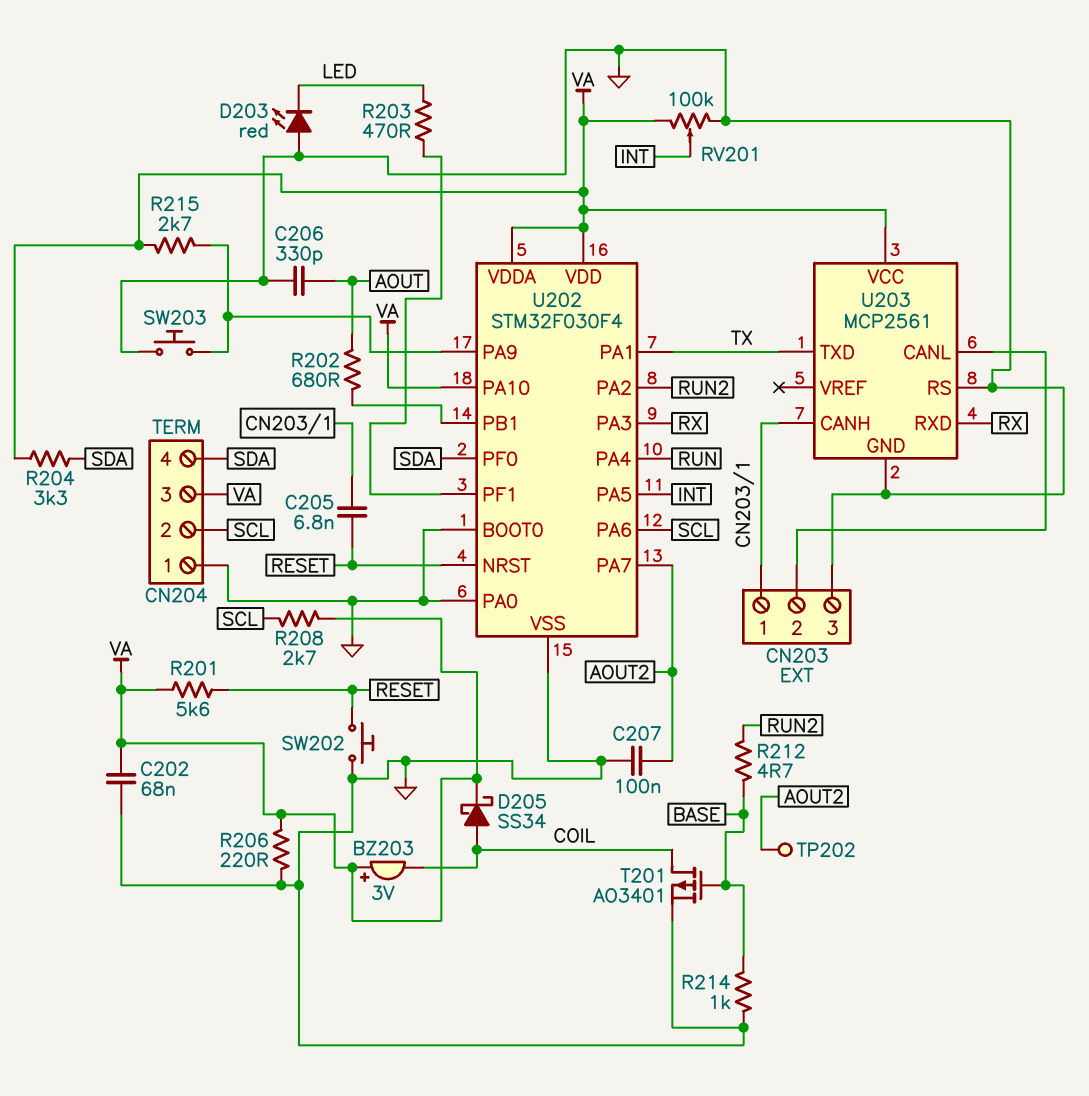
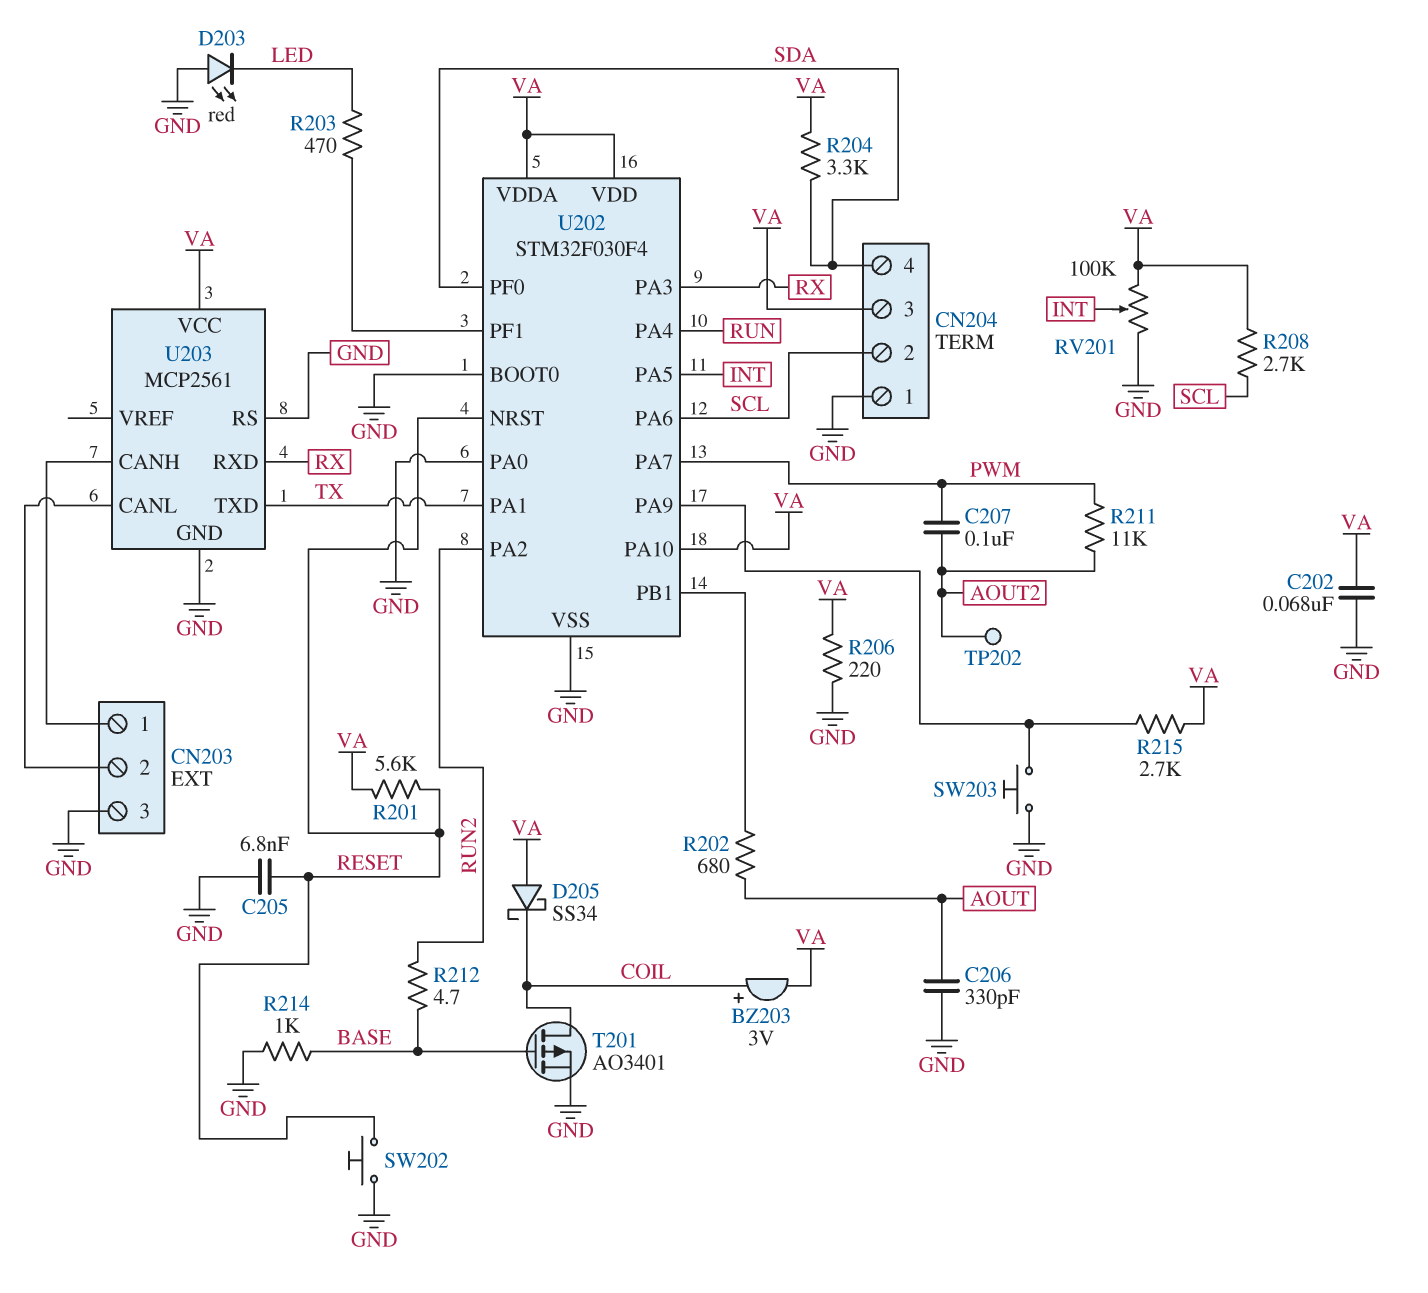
BZ203: buzzer 3V (plus VA, minus COIL) -> buzzer 3V (plus COIL, minus VA)
C205: 6.8nF (CN203/1, RESET) -> 6.8nF (GND, RESET)
C207: 100nF (AOUT2, GND) -> 100nF (AOUT2, PWM)
D205: schottky SS34 (A COIL, K VA) -> schottky SS34 (A VA, K COIL)
R211: none -> 11k (AOUT2, PWM)
U202 pin PA7: AOUT2 -> PWM

